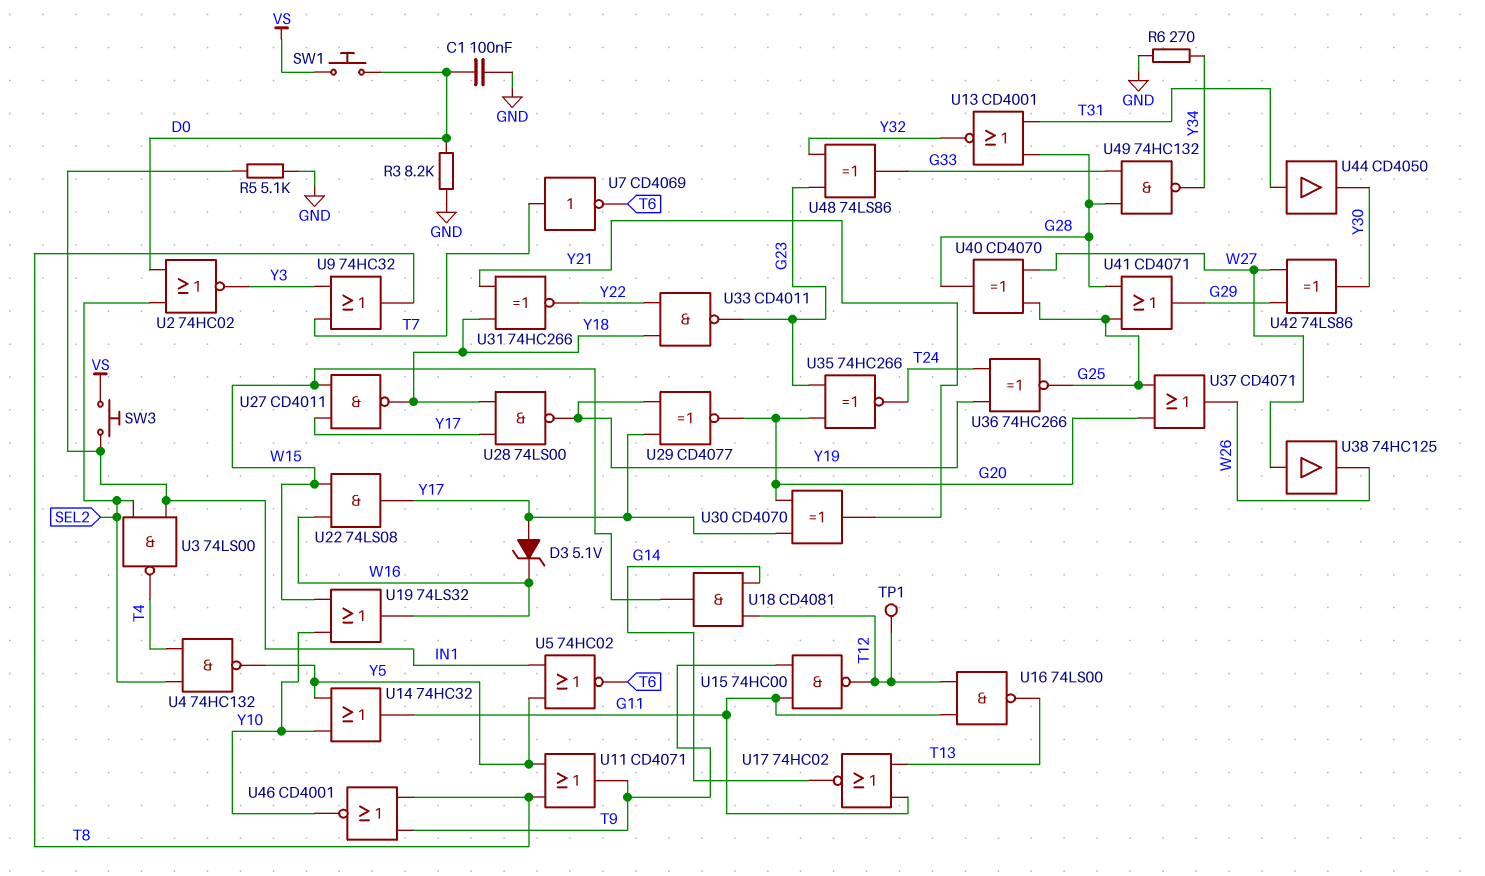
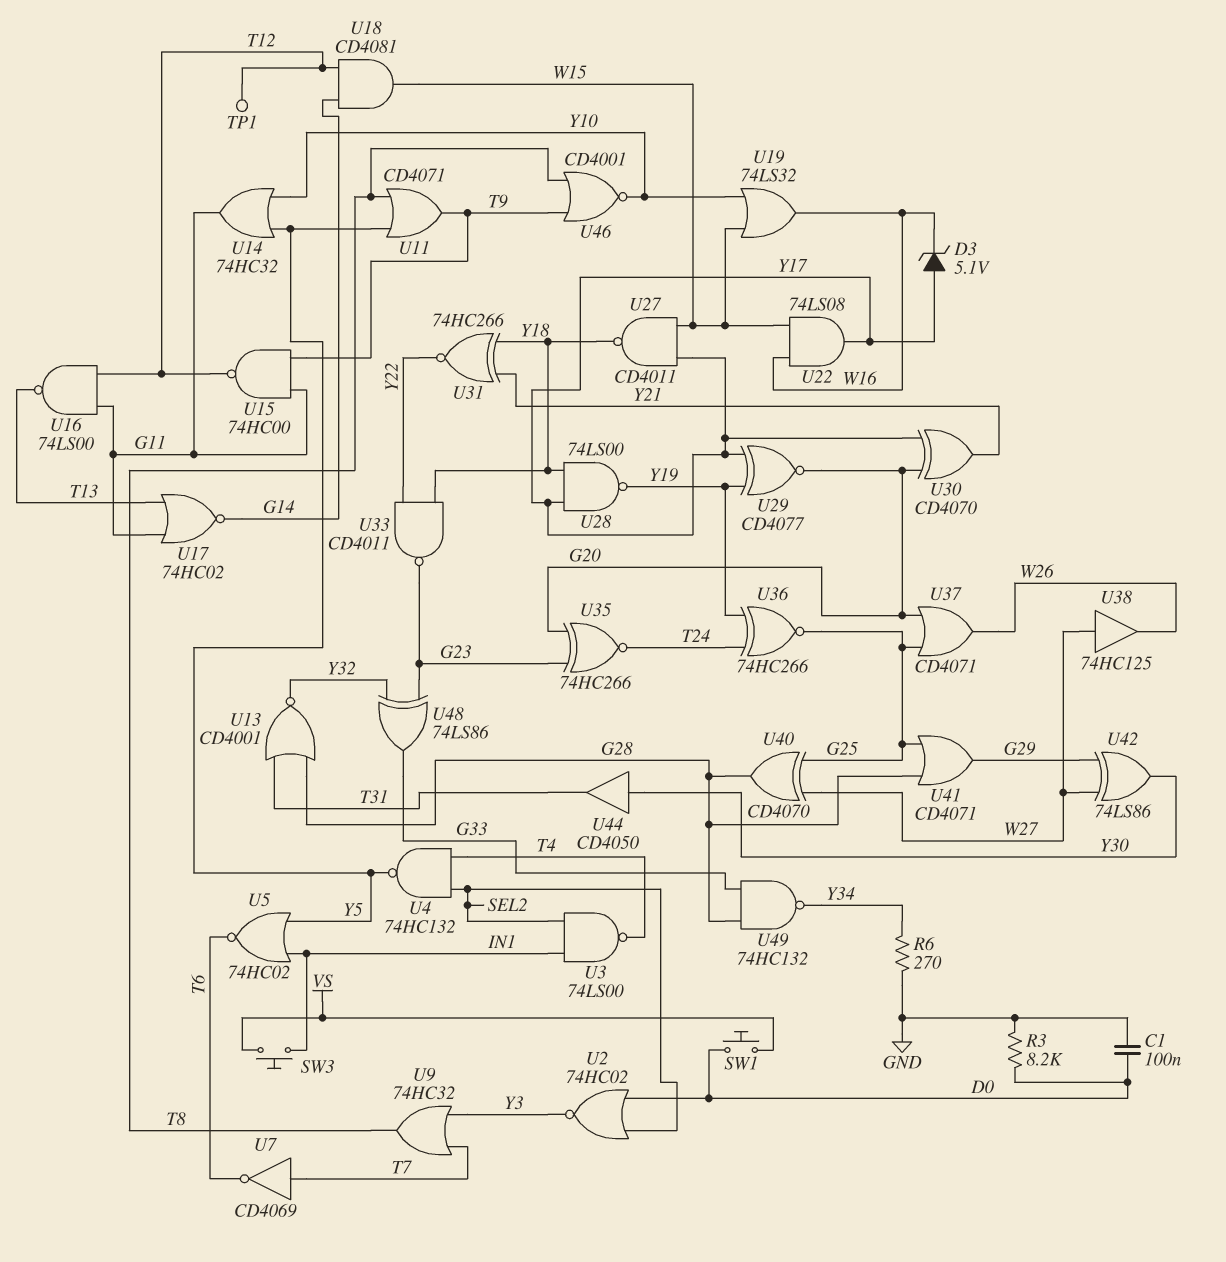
R5: 5.1k (GND, IN1) -> none
U44: buffer CD4050 (in T31, out Y30) -> buffer CD4050 (in Y30, out T31)

